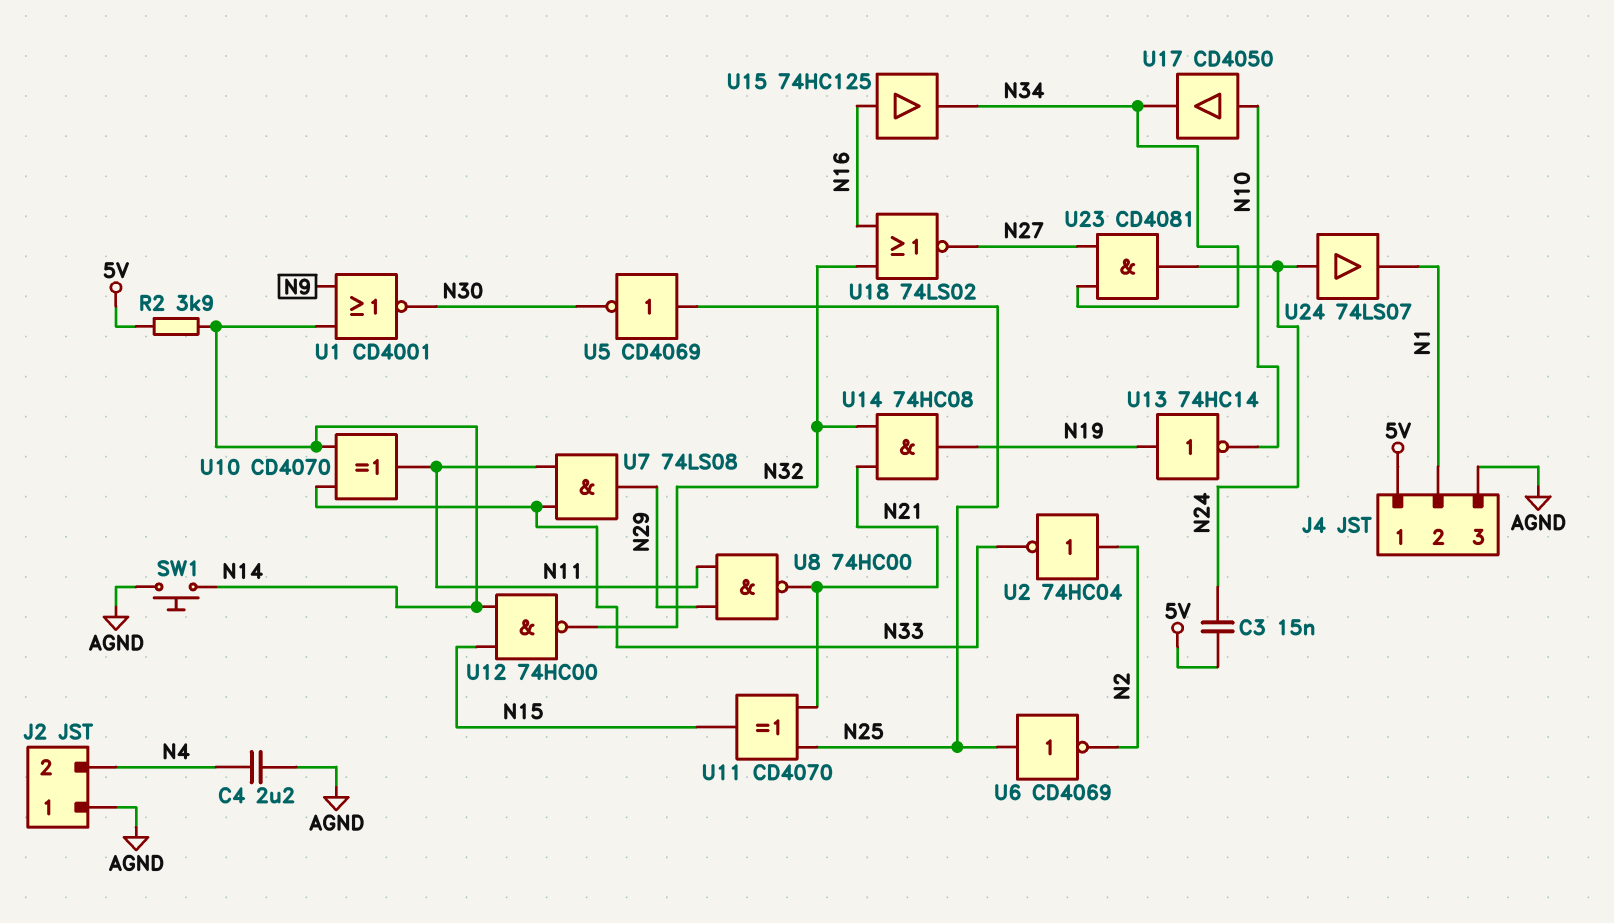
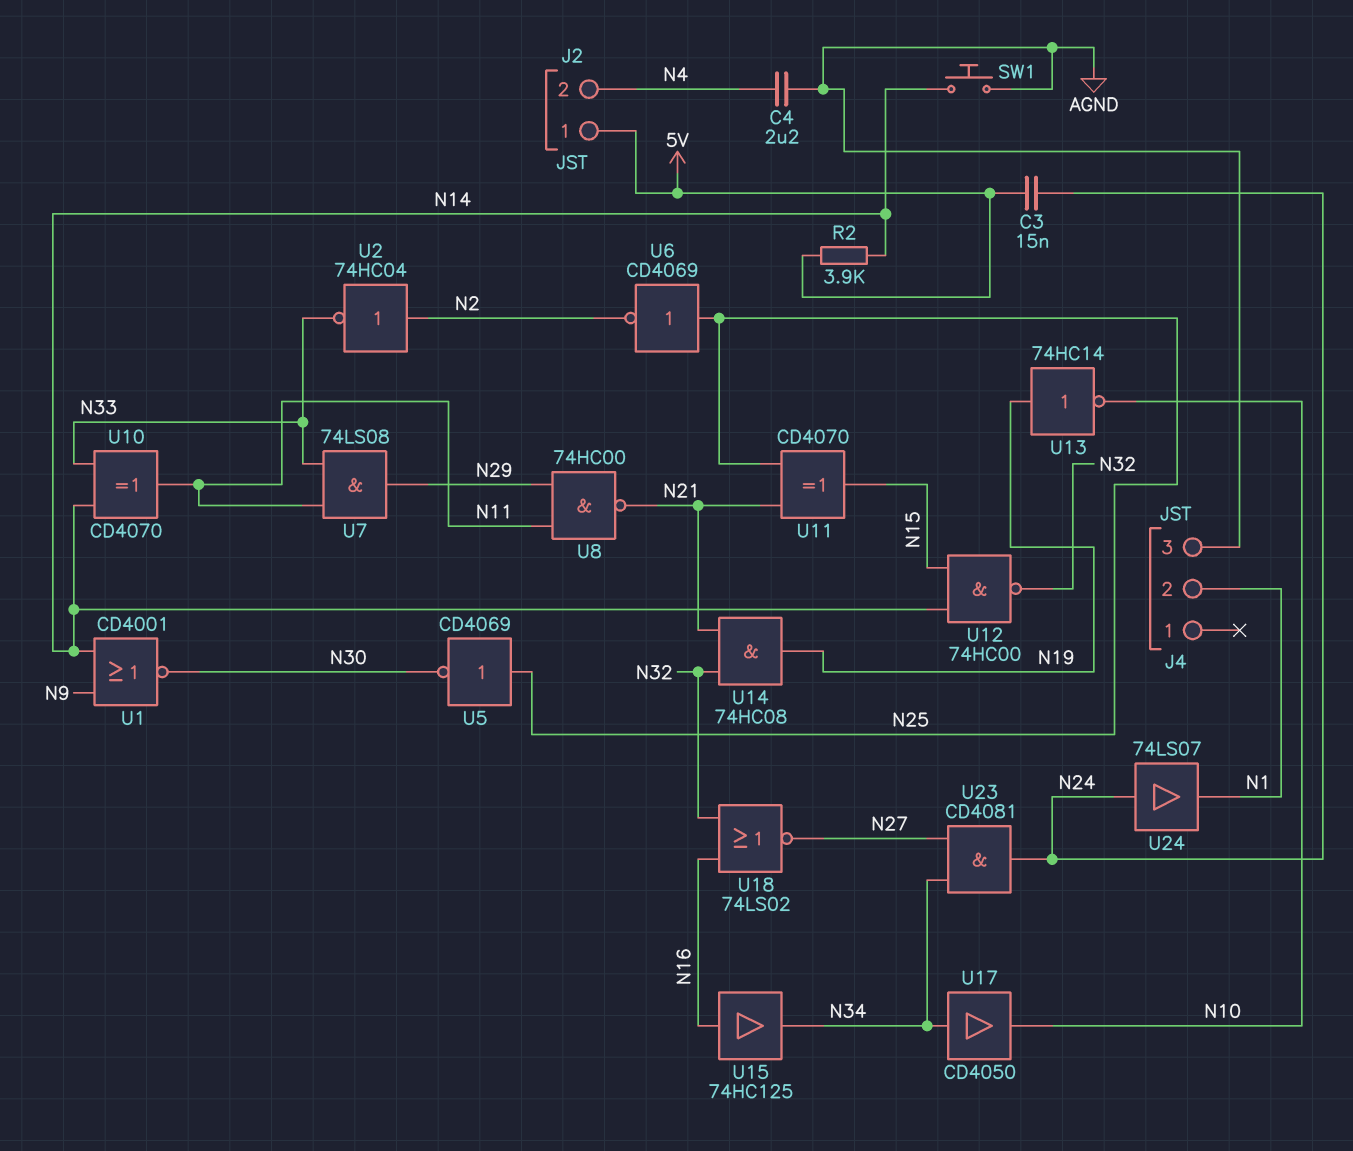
J2 pin 1: AGND -> 5V
J4 pin 1: 5V -> none
U17: buffer CD4050 (in N10, out N34) -> buffer CD4050 (in N34, out N10)

